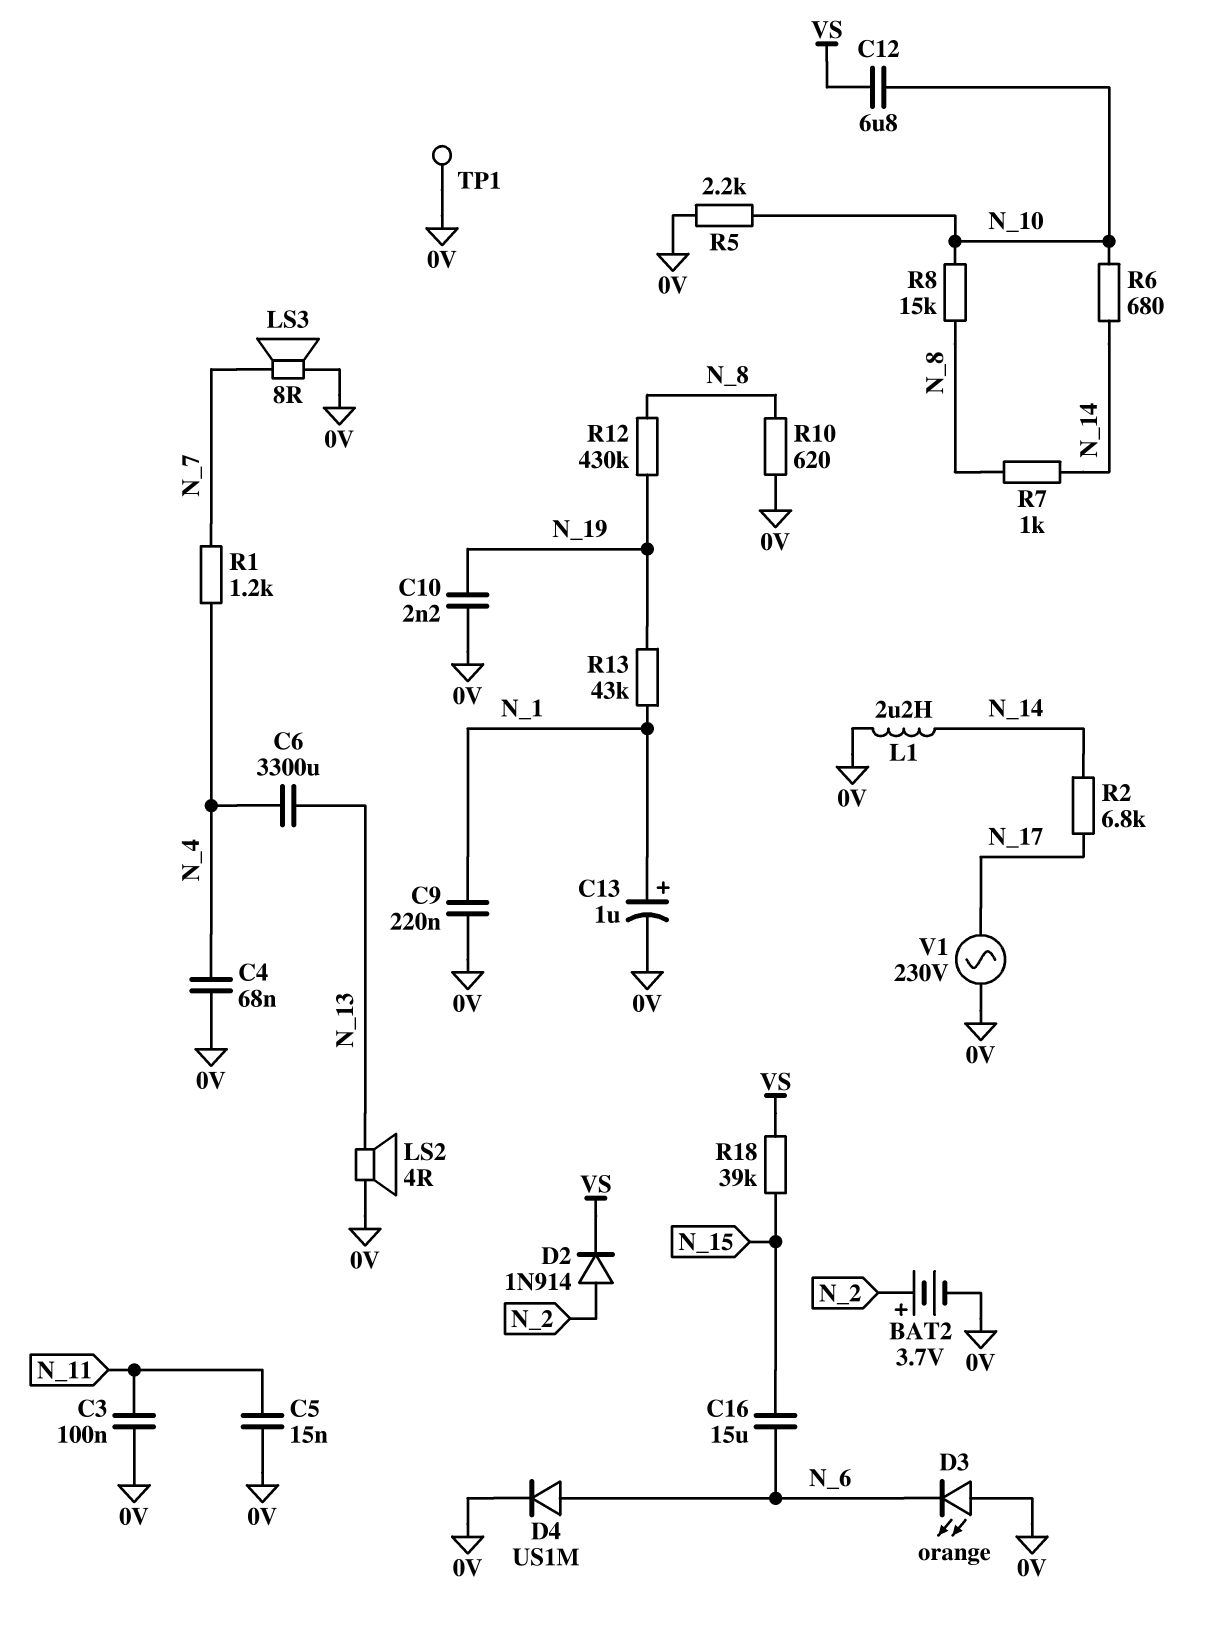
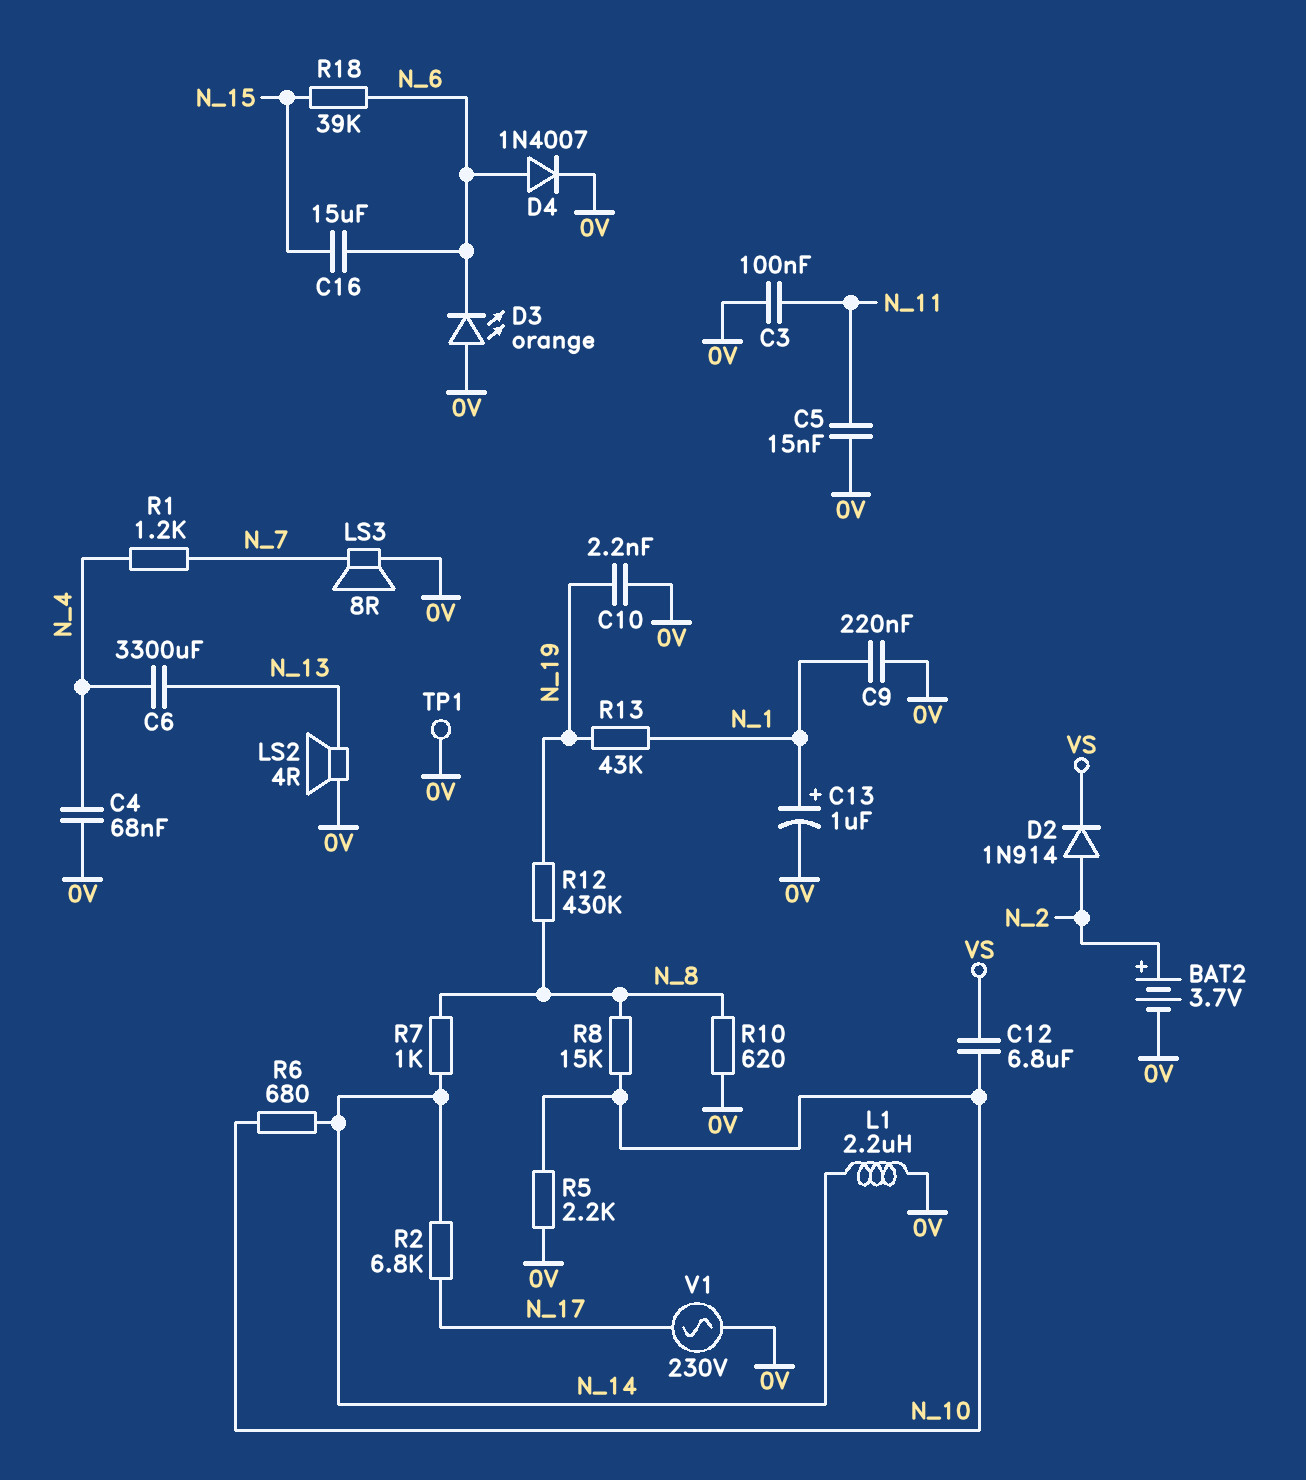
D4: diode US1M (A N_6, K 0V) -> diode 1N4007 (A N_6, K 0V)
R18: 39k (N_15, VS) -> 39k (N_6, N_15)

